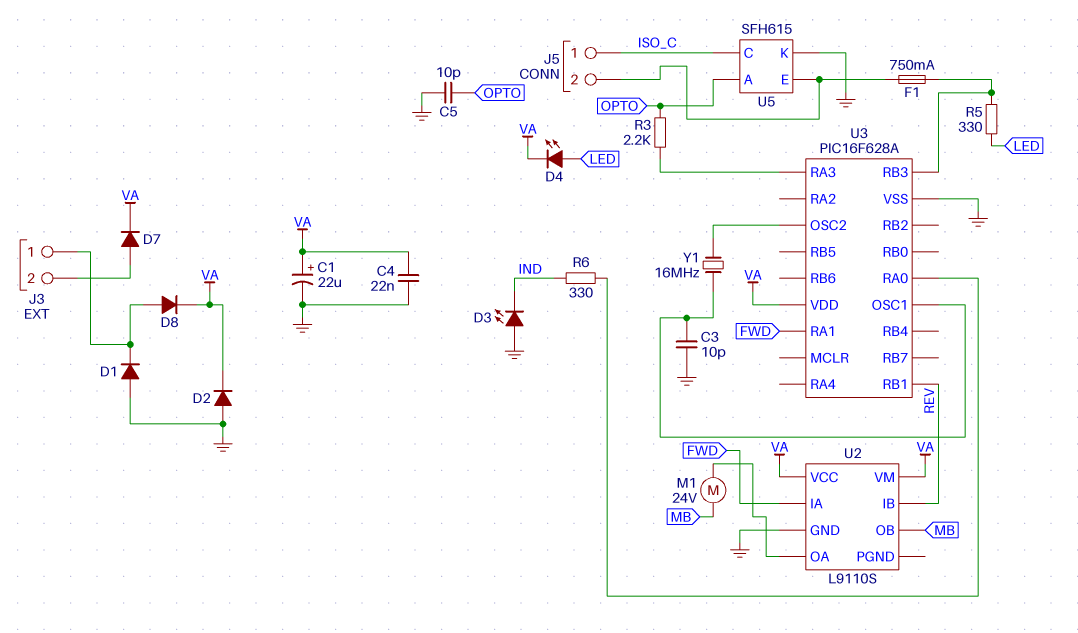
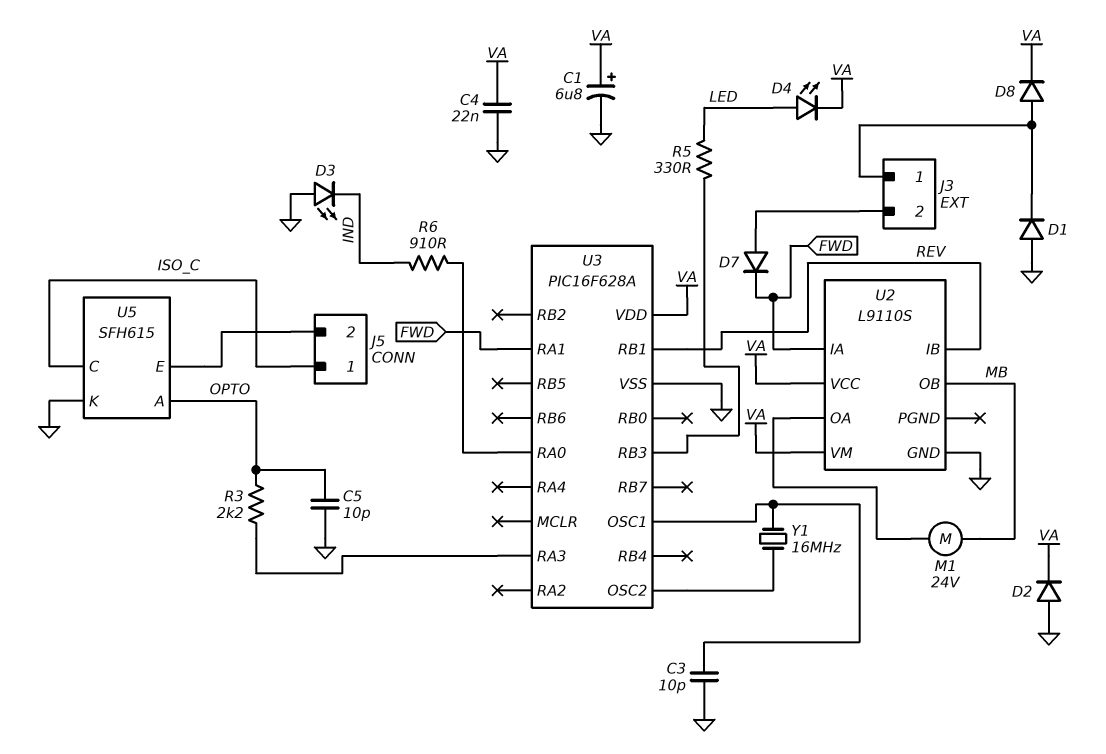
C1: 22uF (plus VA, minus GND) -> 6.8uF (plus VA, minus GND)
D7: diode (A J3/2, K VA) -> diode (A J3/2, K FWD)
F1: 750mA (J5/2, U3/RB3) -> none
R6: 330 (IND, U3/RA0) -> 910 (IND, U3/RA0)

